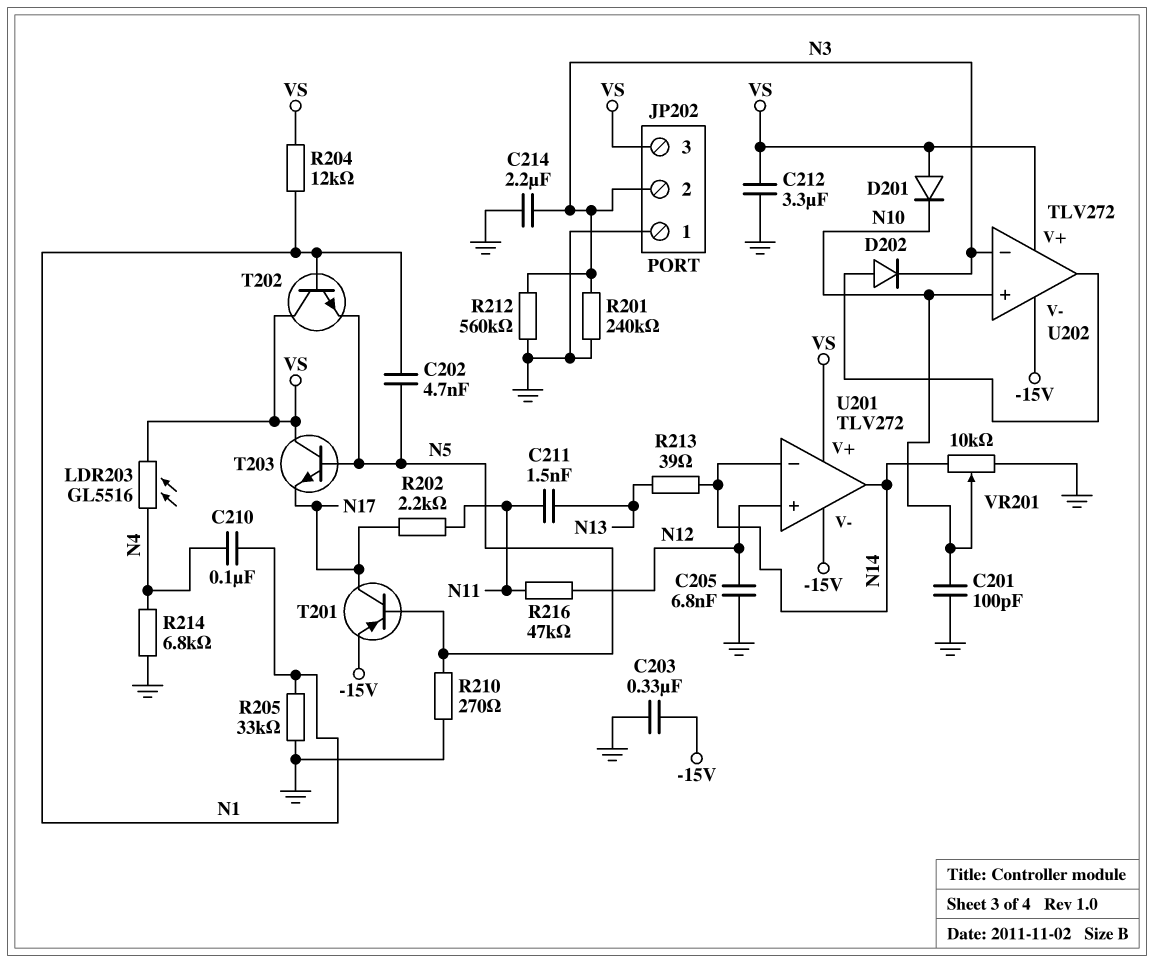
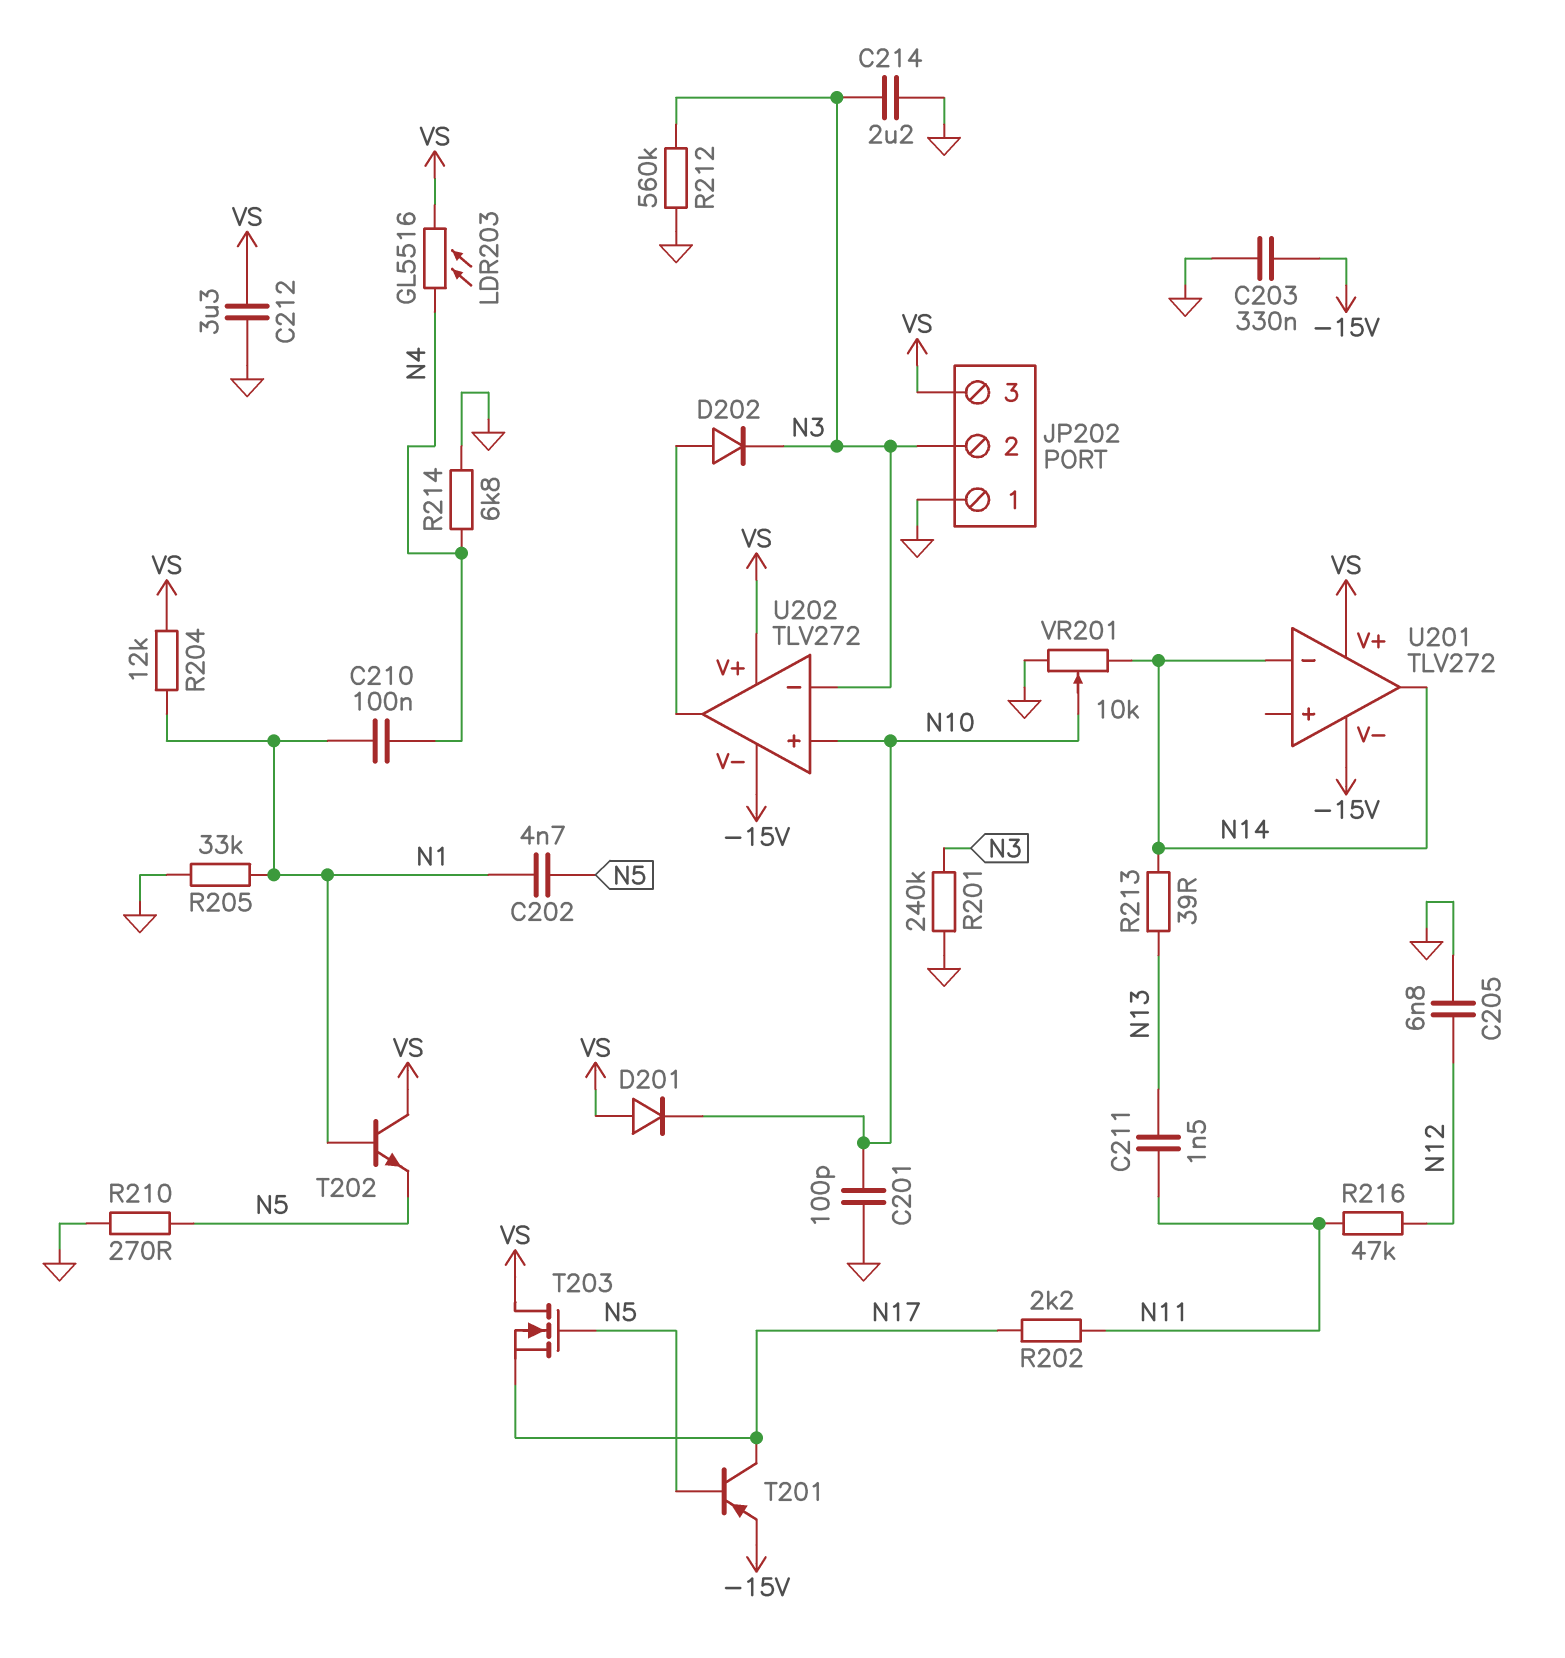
T203: NPN (B N5, C VS, E N17) -> NMOS (G N5, D VS, S N17)
U201 pin in+: N12 -> none

